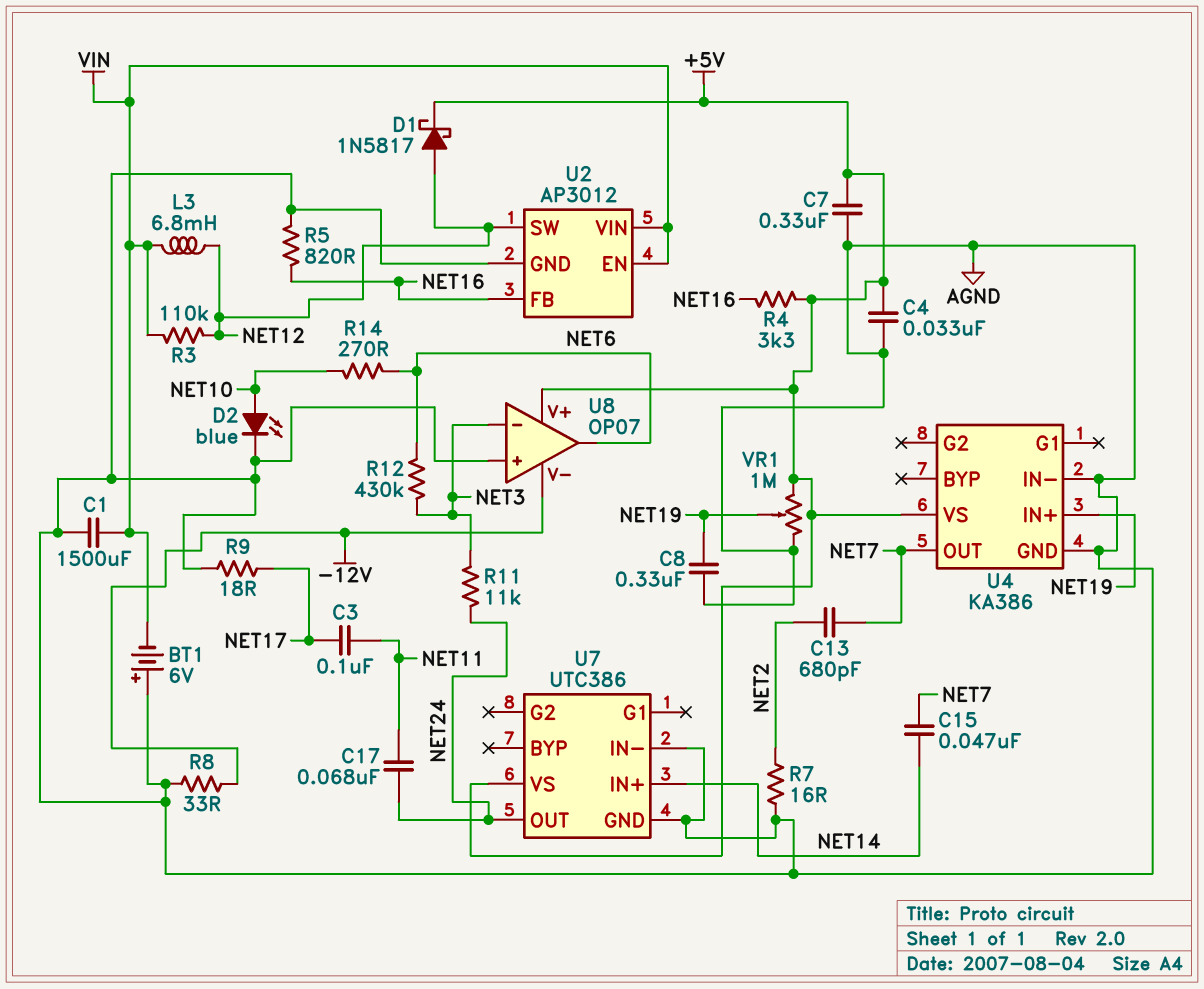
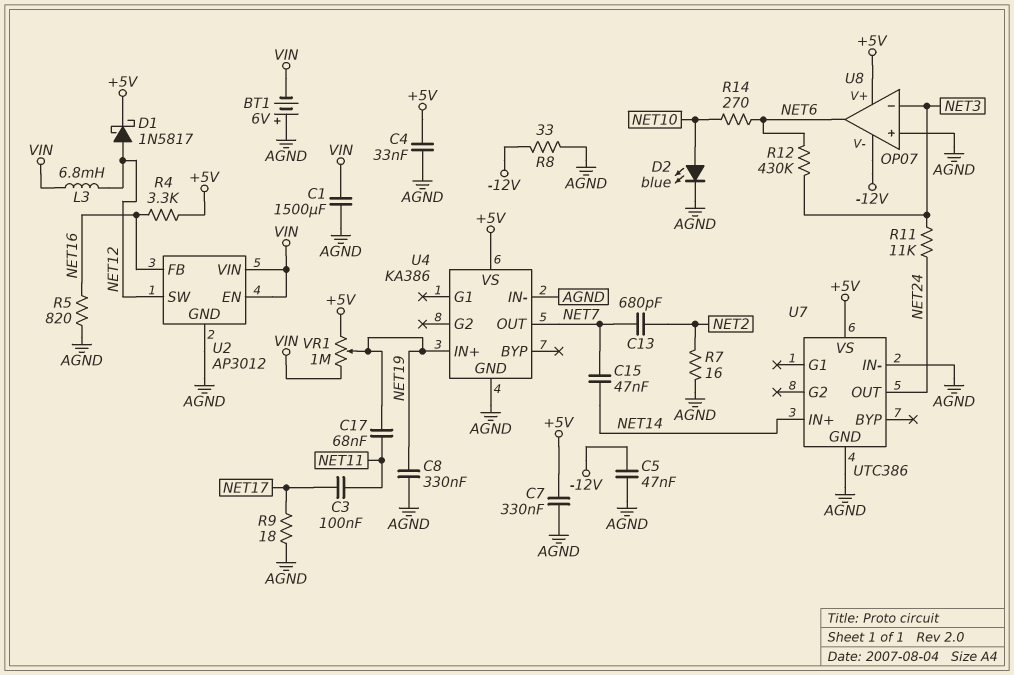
C5: none -> 47nF (-12V, AGND)
C17: 68nF (NET11, NET24) -> 68nF (NET11, NET19)
R3: 110k (NET12, VIN) -> none
VR1: 1M (+5V, AGND, wiper NET19) -> 1M (+5V, VIN, wiper NET19)

